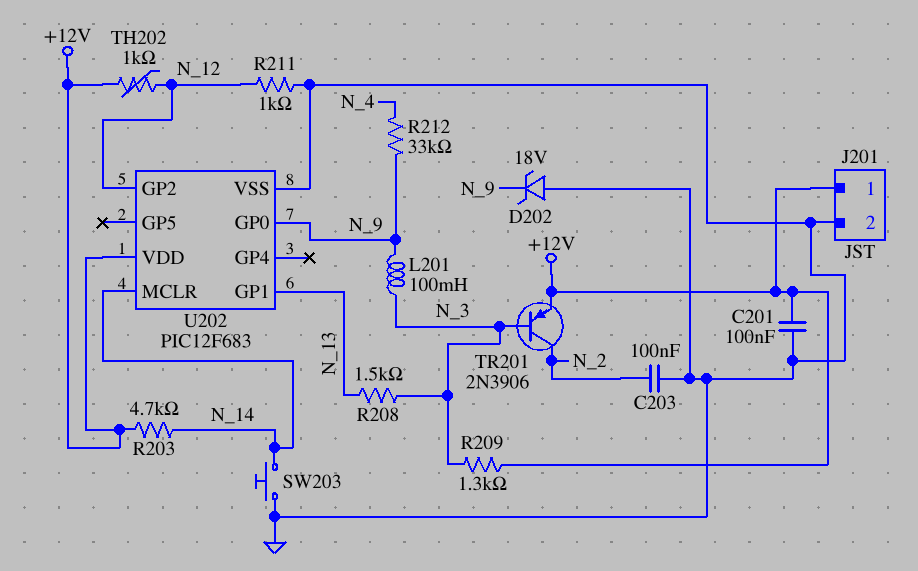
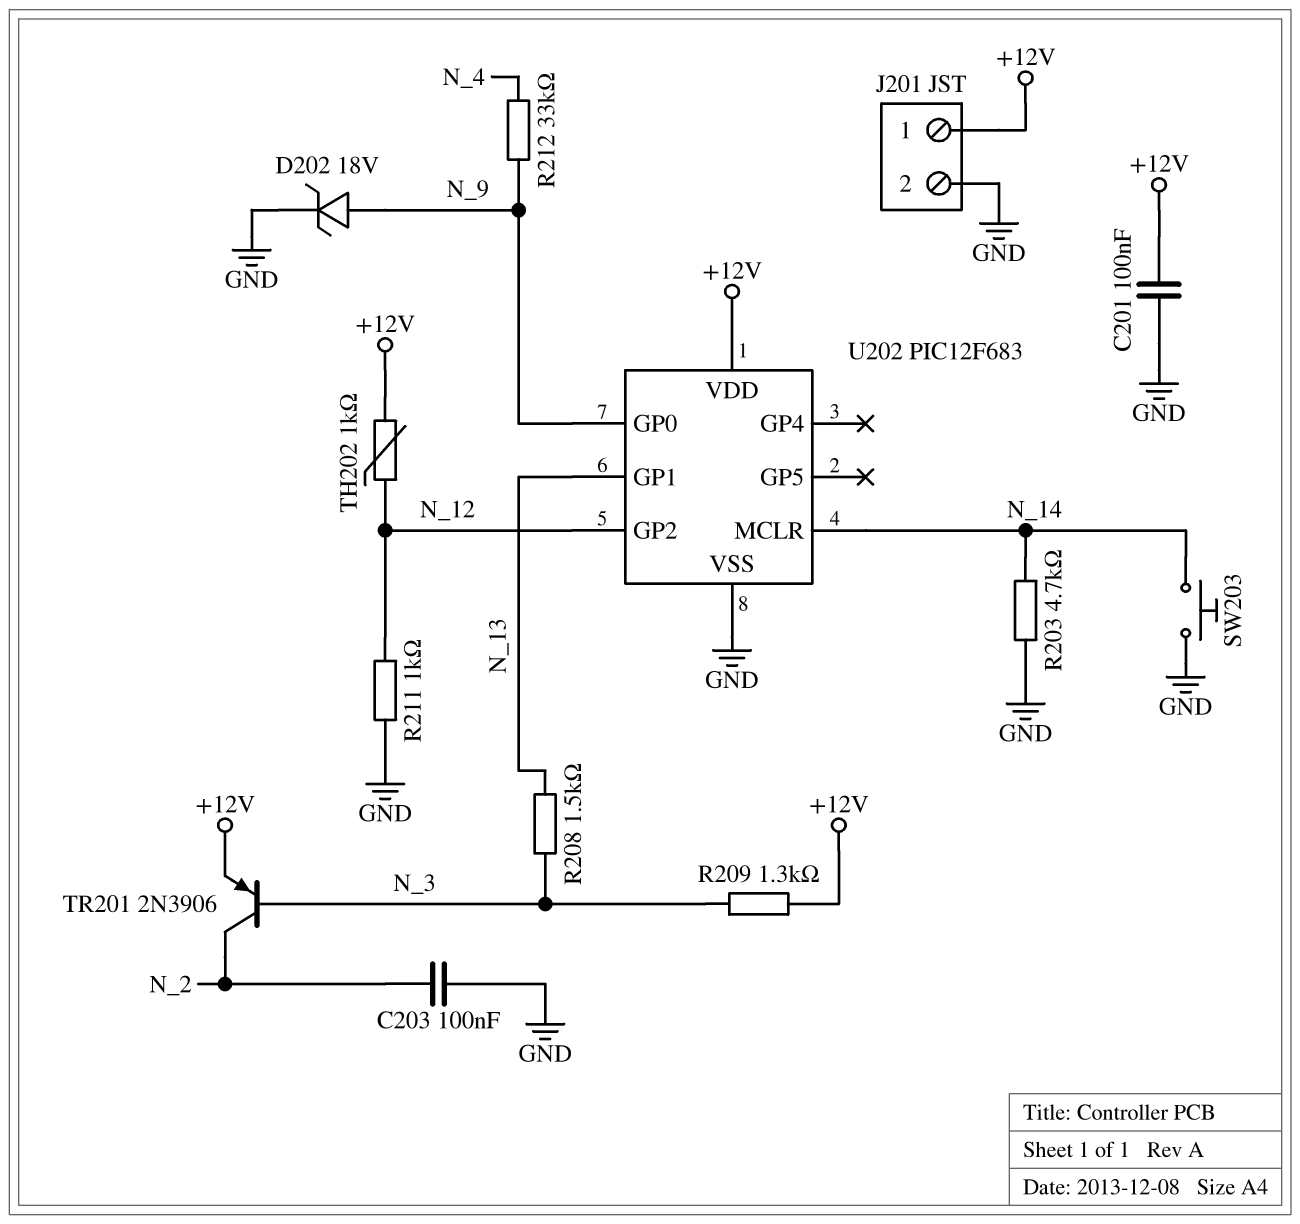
D202: zener 18V (A GND, K N_9) -> zener 18V (A N_9, K GND)
L201: 100mH (N_3, N_9) -> none
R203: 4.7k (+12V, N_14) -> 4.7k (GND, N_14)

